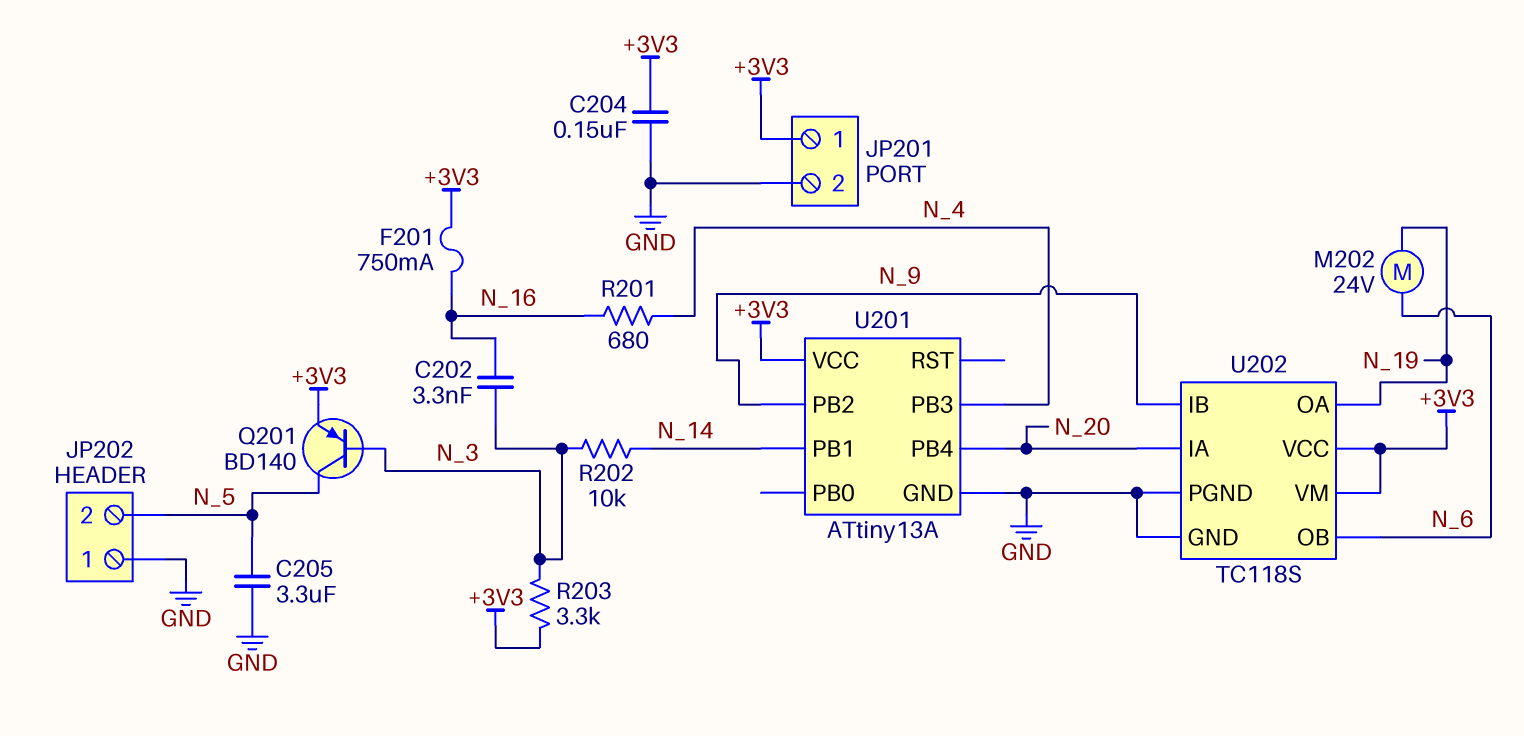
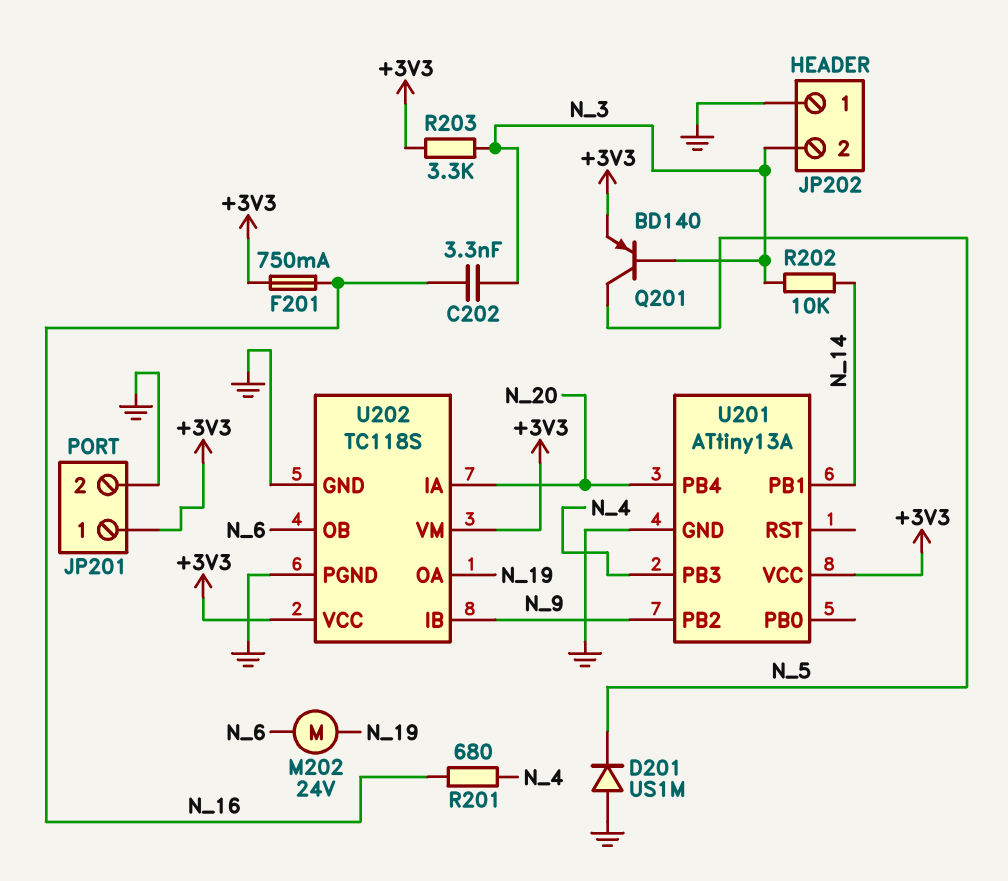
C204: 150nF (+3V3, GND) -> none
C205: 3.3uF (GND, N_5) -> none
D201: none -> diode US1M (A GND, K N_5)
JP202 pin 2: N_5 -> N_3

